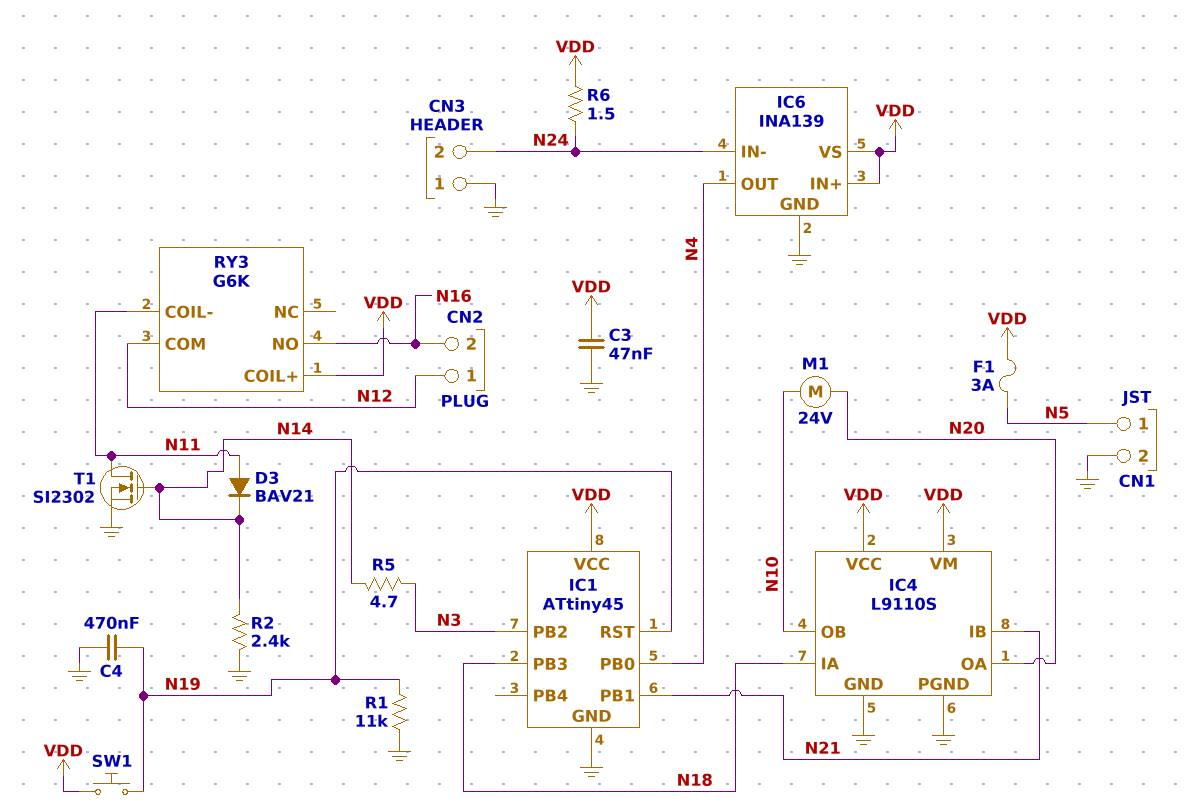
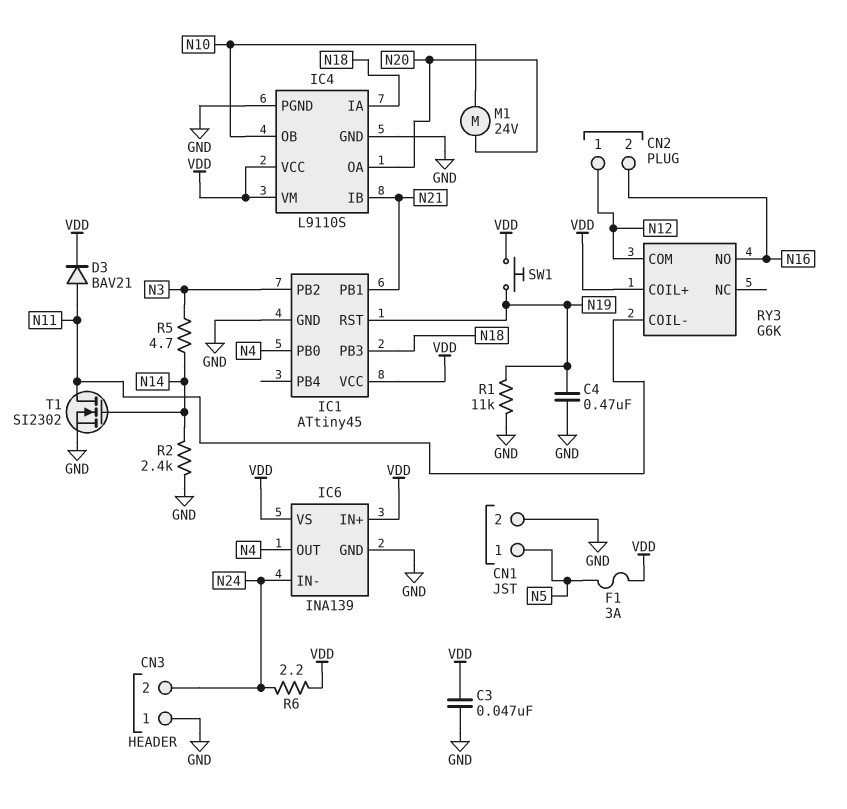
D3: diode BAV21 (A N11, K N14) -> diode BAV21 (A N11, K VDD)
R6: 1.5 (N24, VDD) -> 2.2 (N24, VDD)

